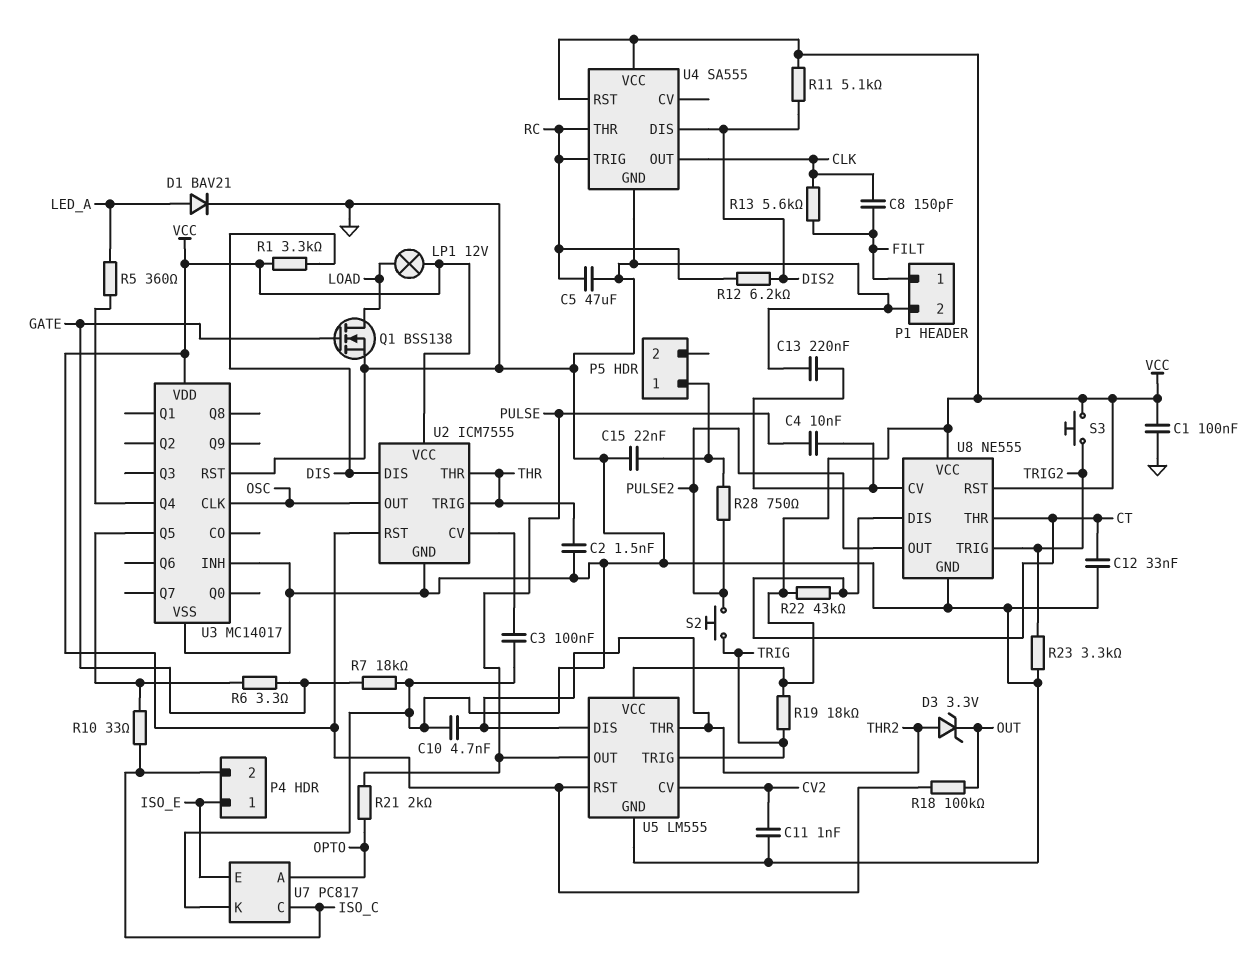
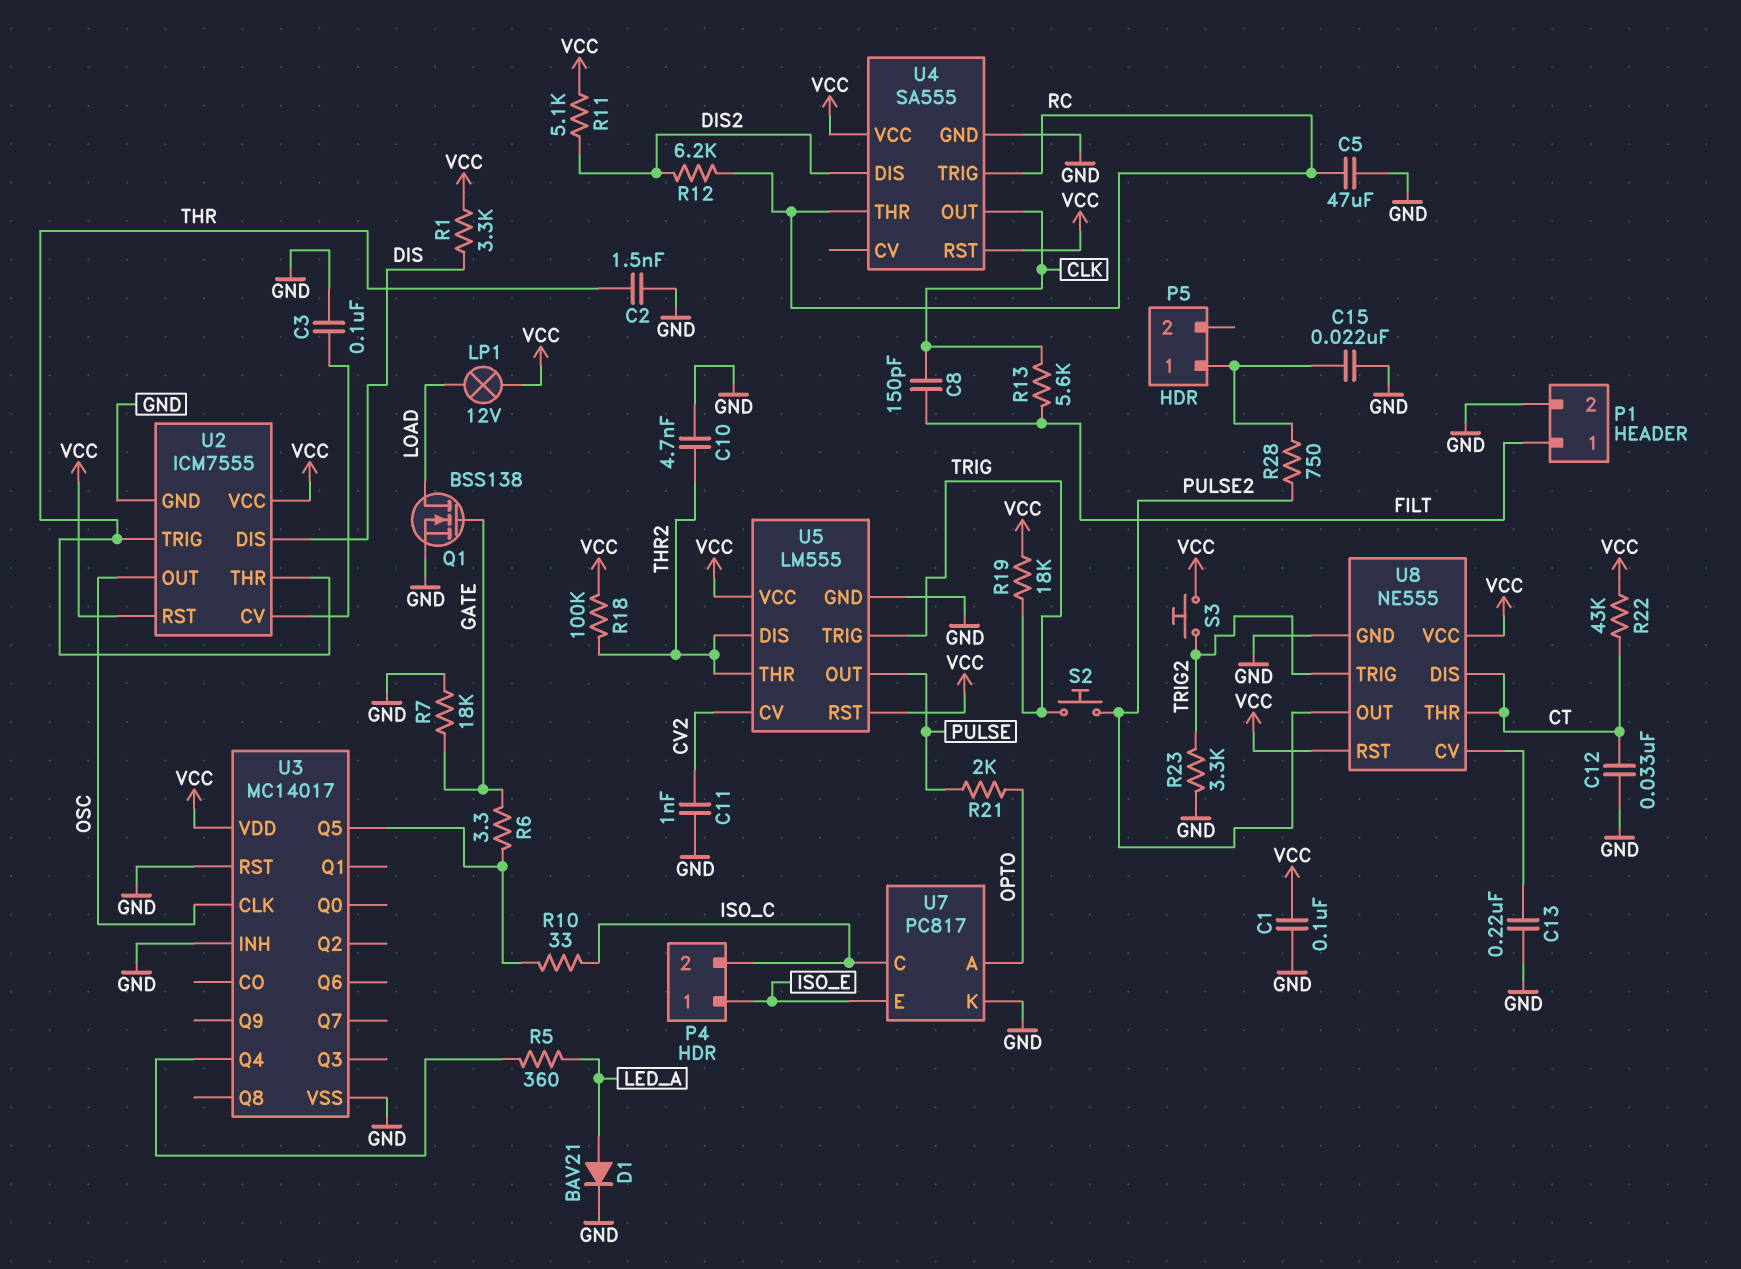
C4: 10nF (PULSE, U8/CV) -> none
D3: zener 3.3V (A THR2, K OUT) -> none
R18: 100k (OUT, VCC) -> 100k (THR2, VCC)

